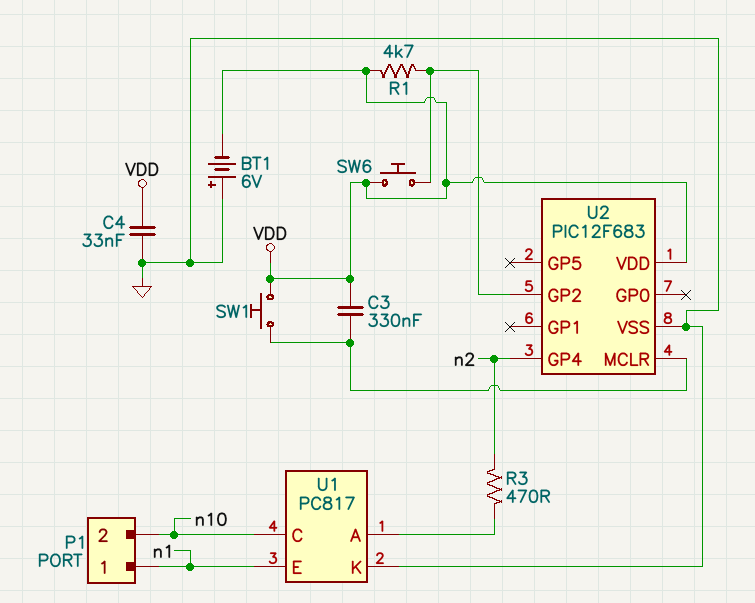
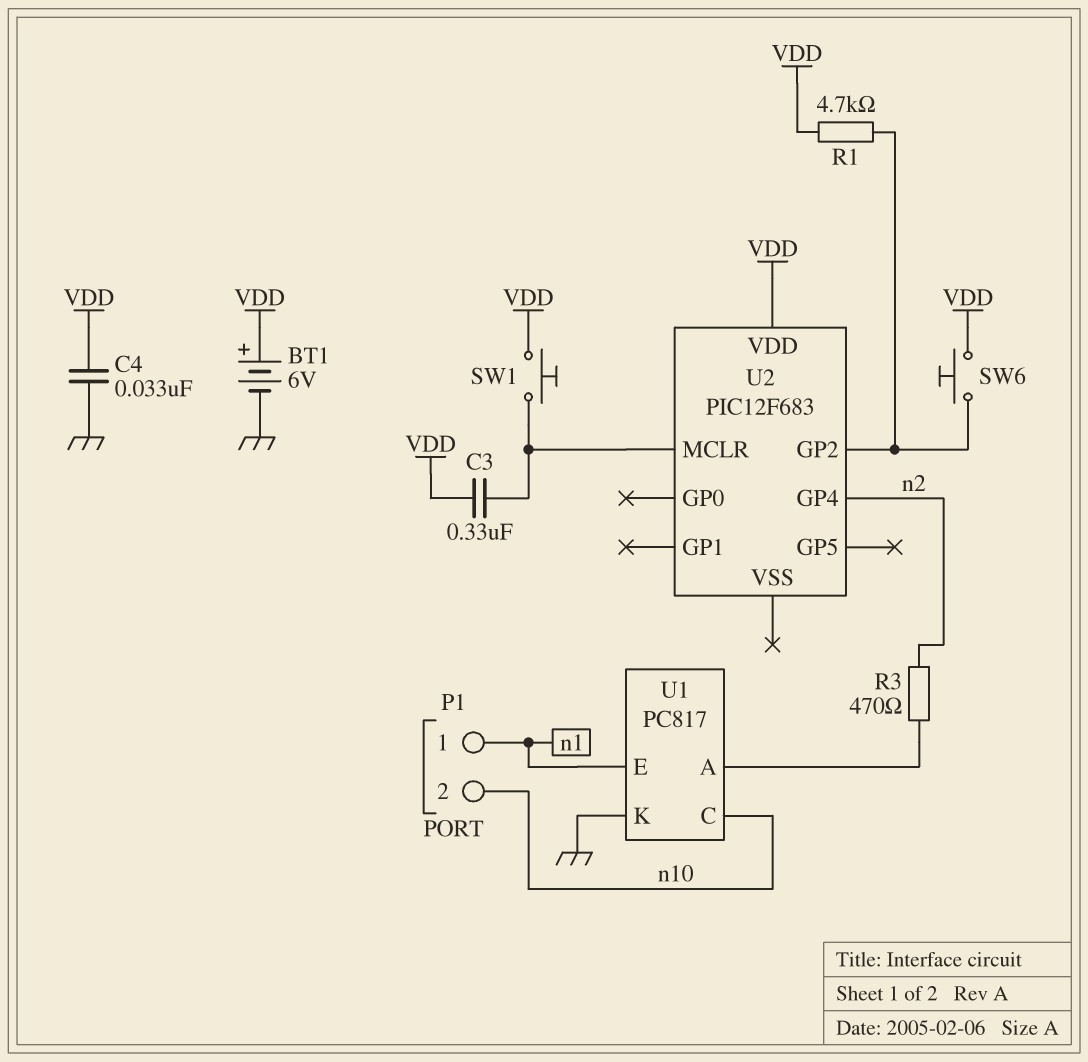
BT1: 6V (plus GND, minus VDD) -> 6V (plus VDD, minus GND)
U2 pin VSS: GND -> none

